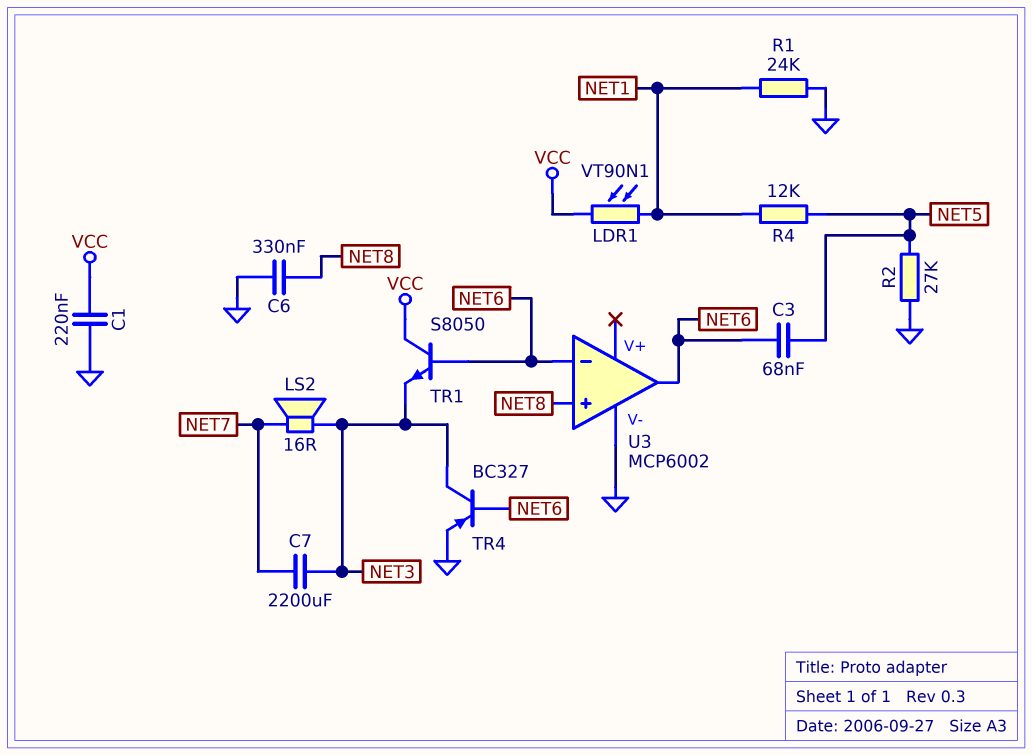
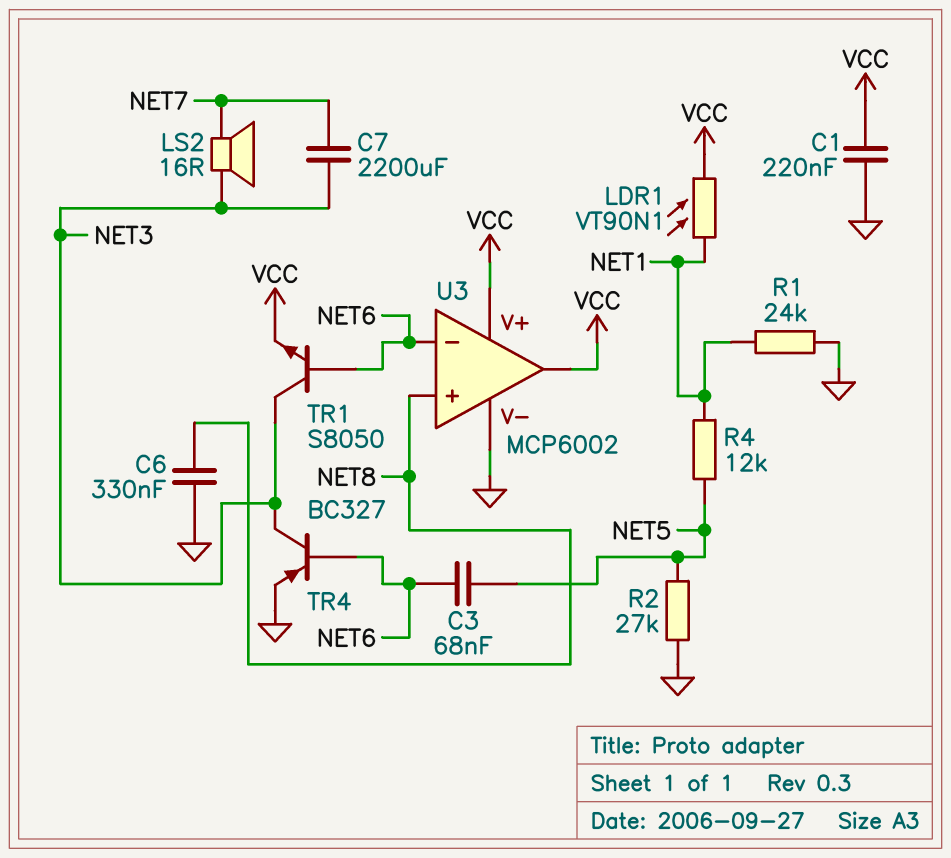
TR1: NPN S8050 (B NET6, C VCC, E NET3) -> NPN S8050 (B NET6, C NET3, E VCC)
U3 pin V+: none -> VCC
U3 pin out: NET6 -> VCC

